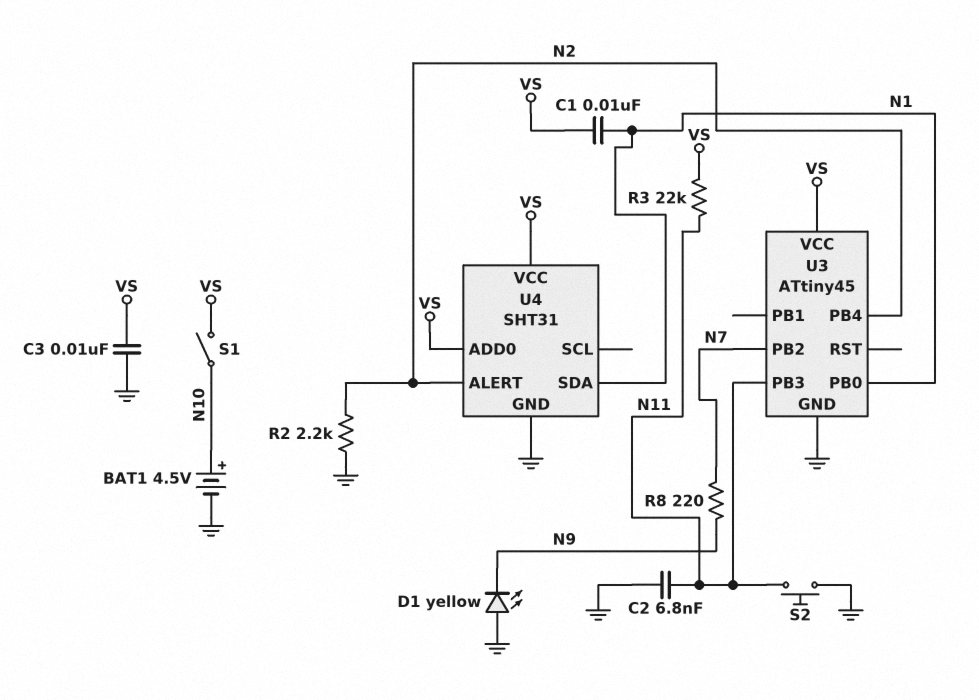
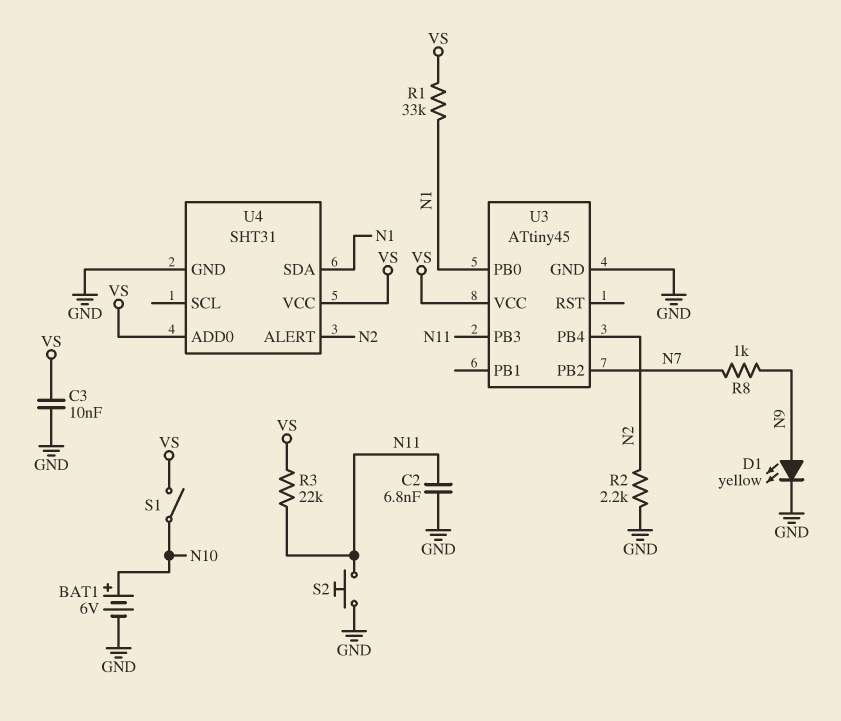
BAT1: 4.5V (plus N10, minus GND) -> 6V (plus N10, minus GND)
C1: 10nF (N1, VS) -> none
D1: LED yellow (A GND, K N9) -> LED yellow (A N9, K GND)
R1: none -> 33k (N1, VS)
R8: 220 (N7, N9) -> 1k (N7, N9)

